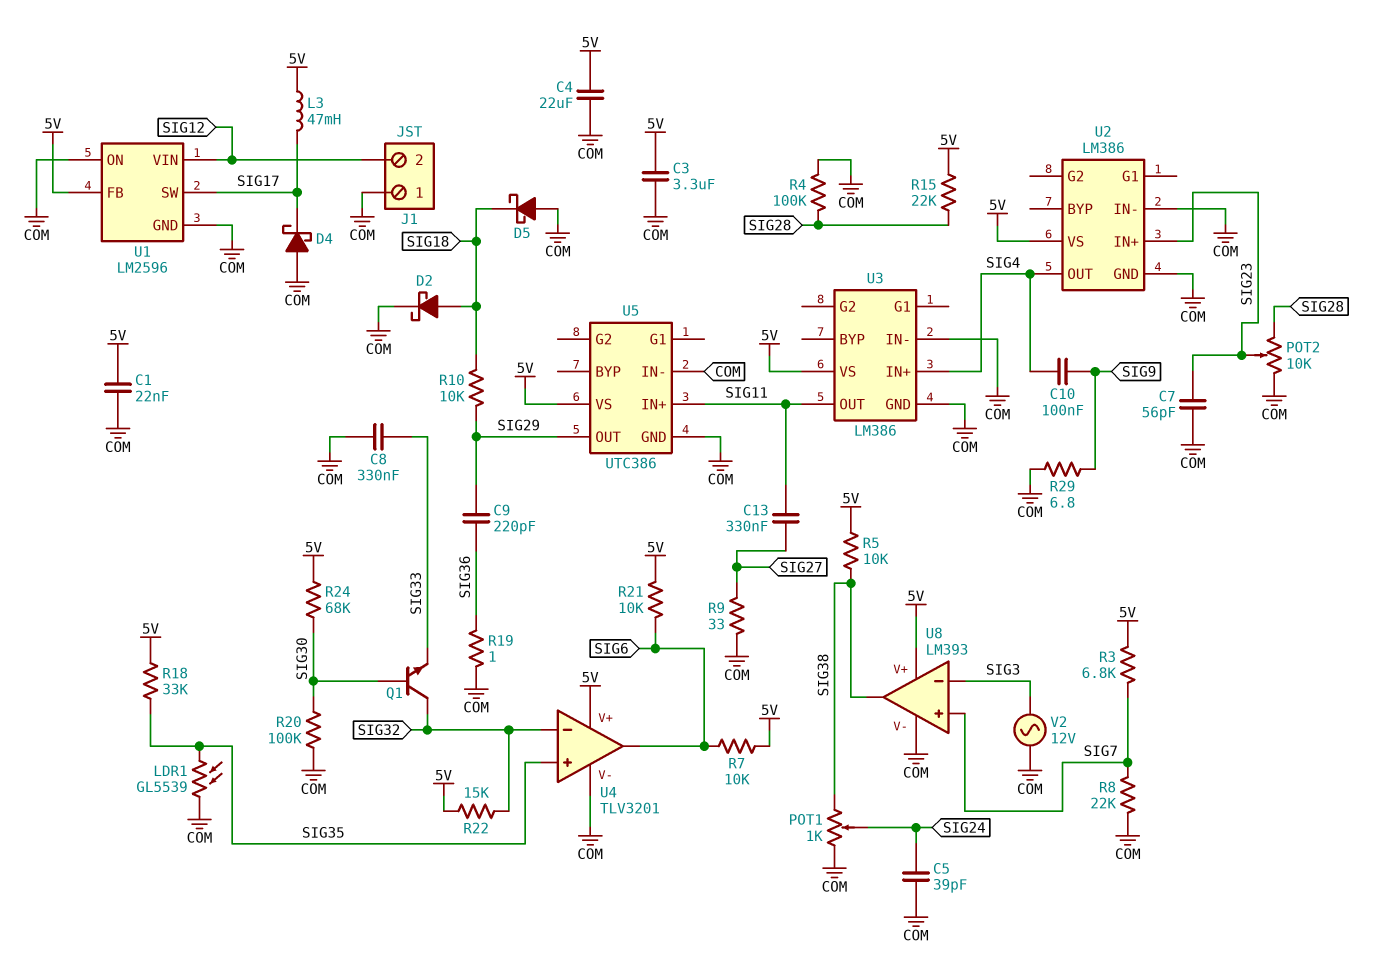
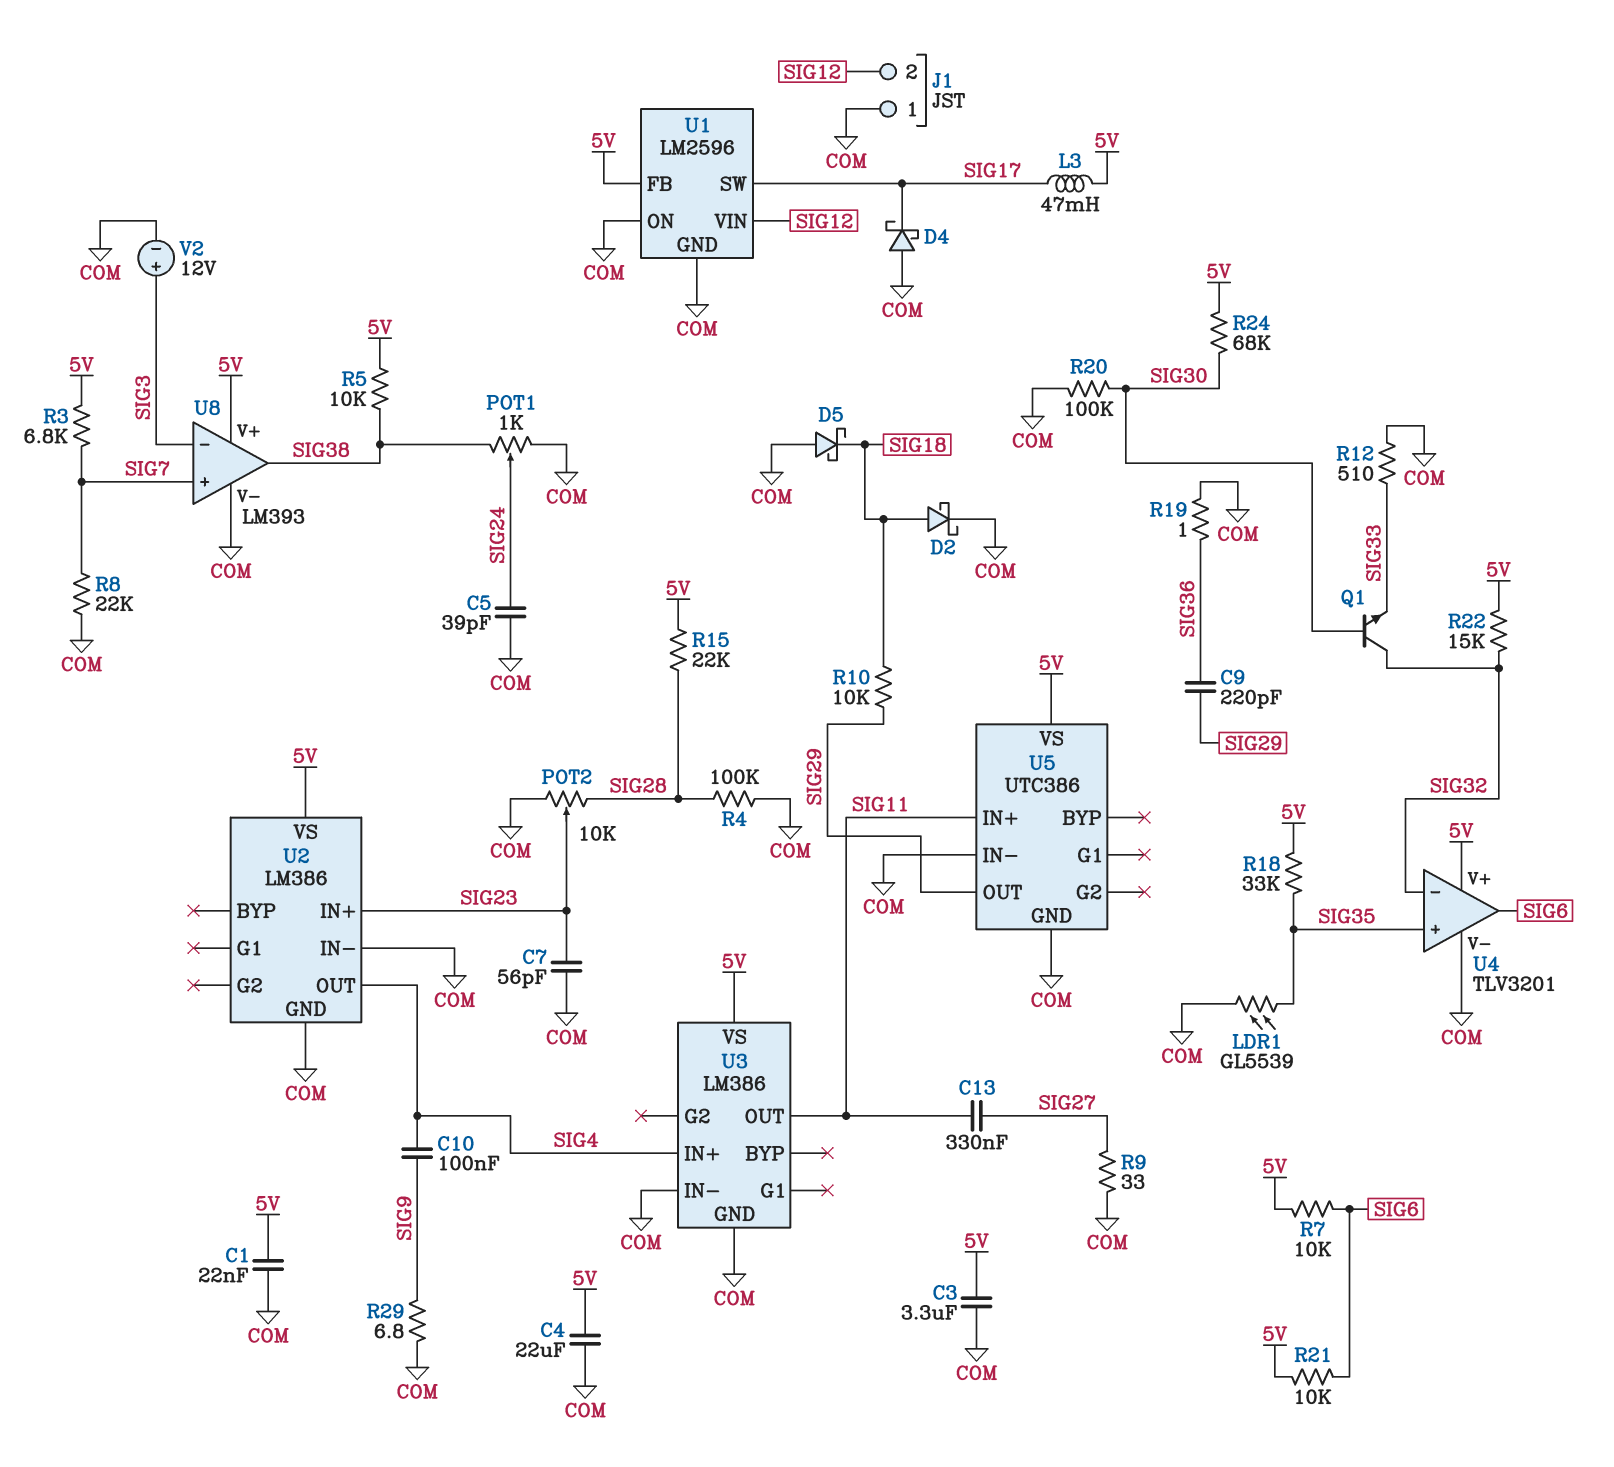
C8: 330nF (COM, SIG33) -> none
R12: none -> 510 (COM, SIG33)
V2: AC 12V (COM, SIG3) -> 12V (plus SIG3, minus COM)

